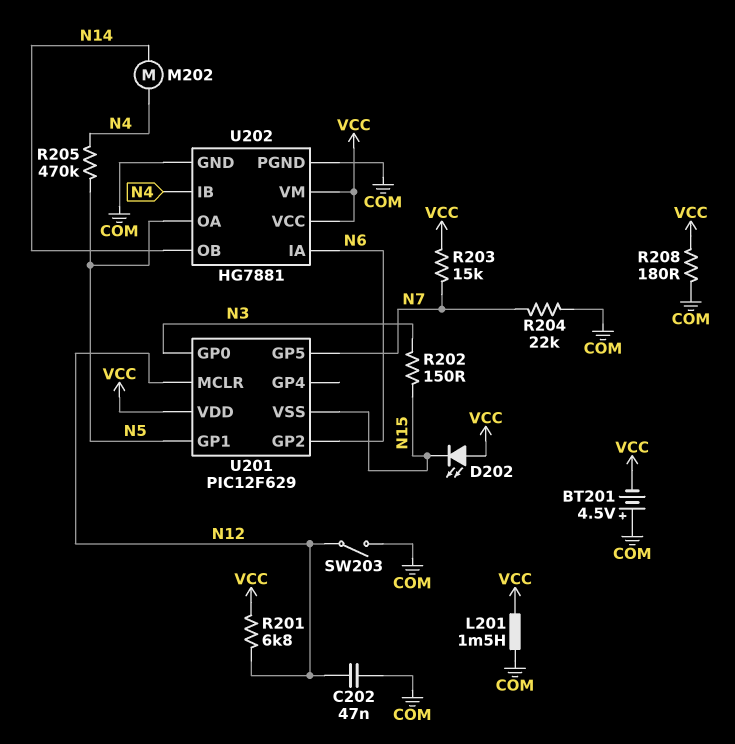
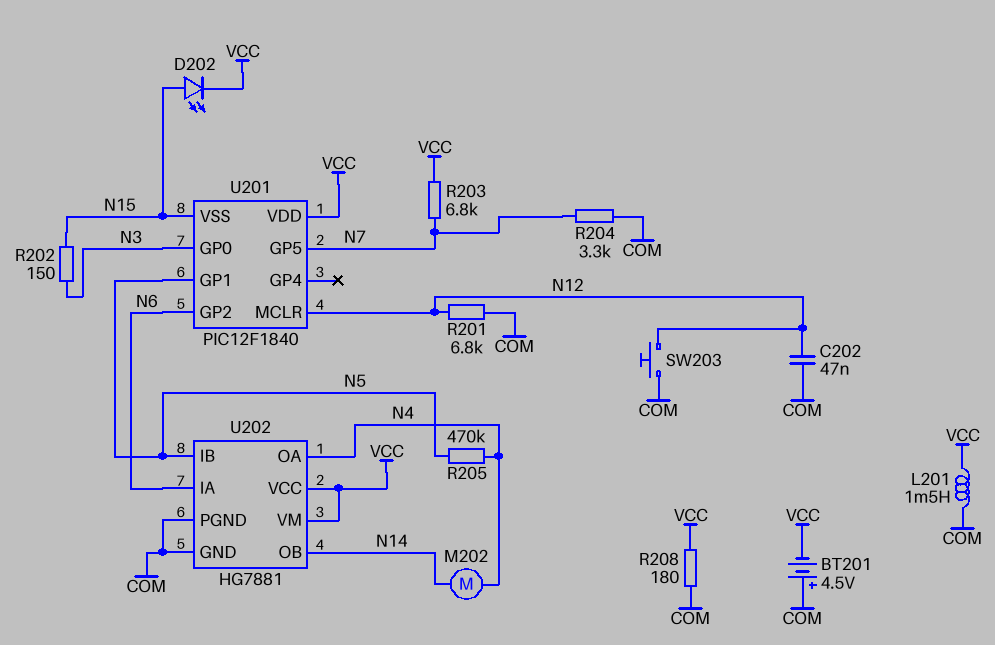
D202: LED (A VCC, K N15) -> LED (A N15, K VCC)
R201: 6.8k (N12, VCC) -> 6.8k (COM, N12)
R203: 15k (N7, VCC) -> 6.8k (N7, VCC)
R204: 22k (COM, N7) -> 3.3k (COM, N7)
SW203: switch (COM, N12) -> button (COM, N12)
U201: PIC12F629 -> PIC12F1840
U202 pin IB: N4 -> N5
U202 pin OA: N5 -> N4

